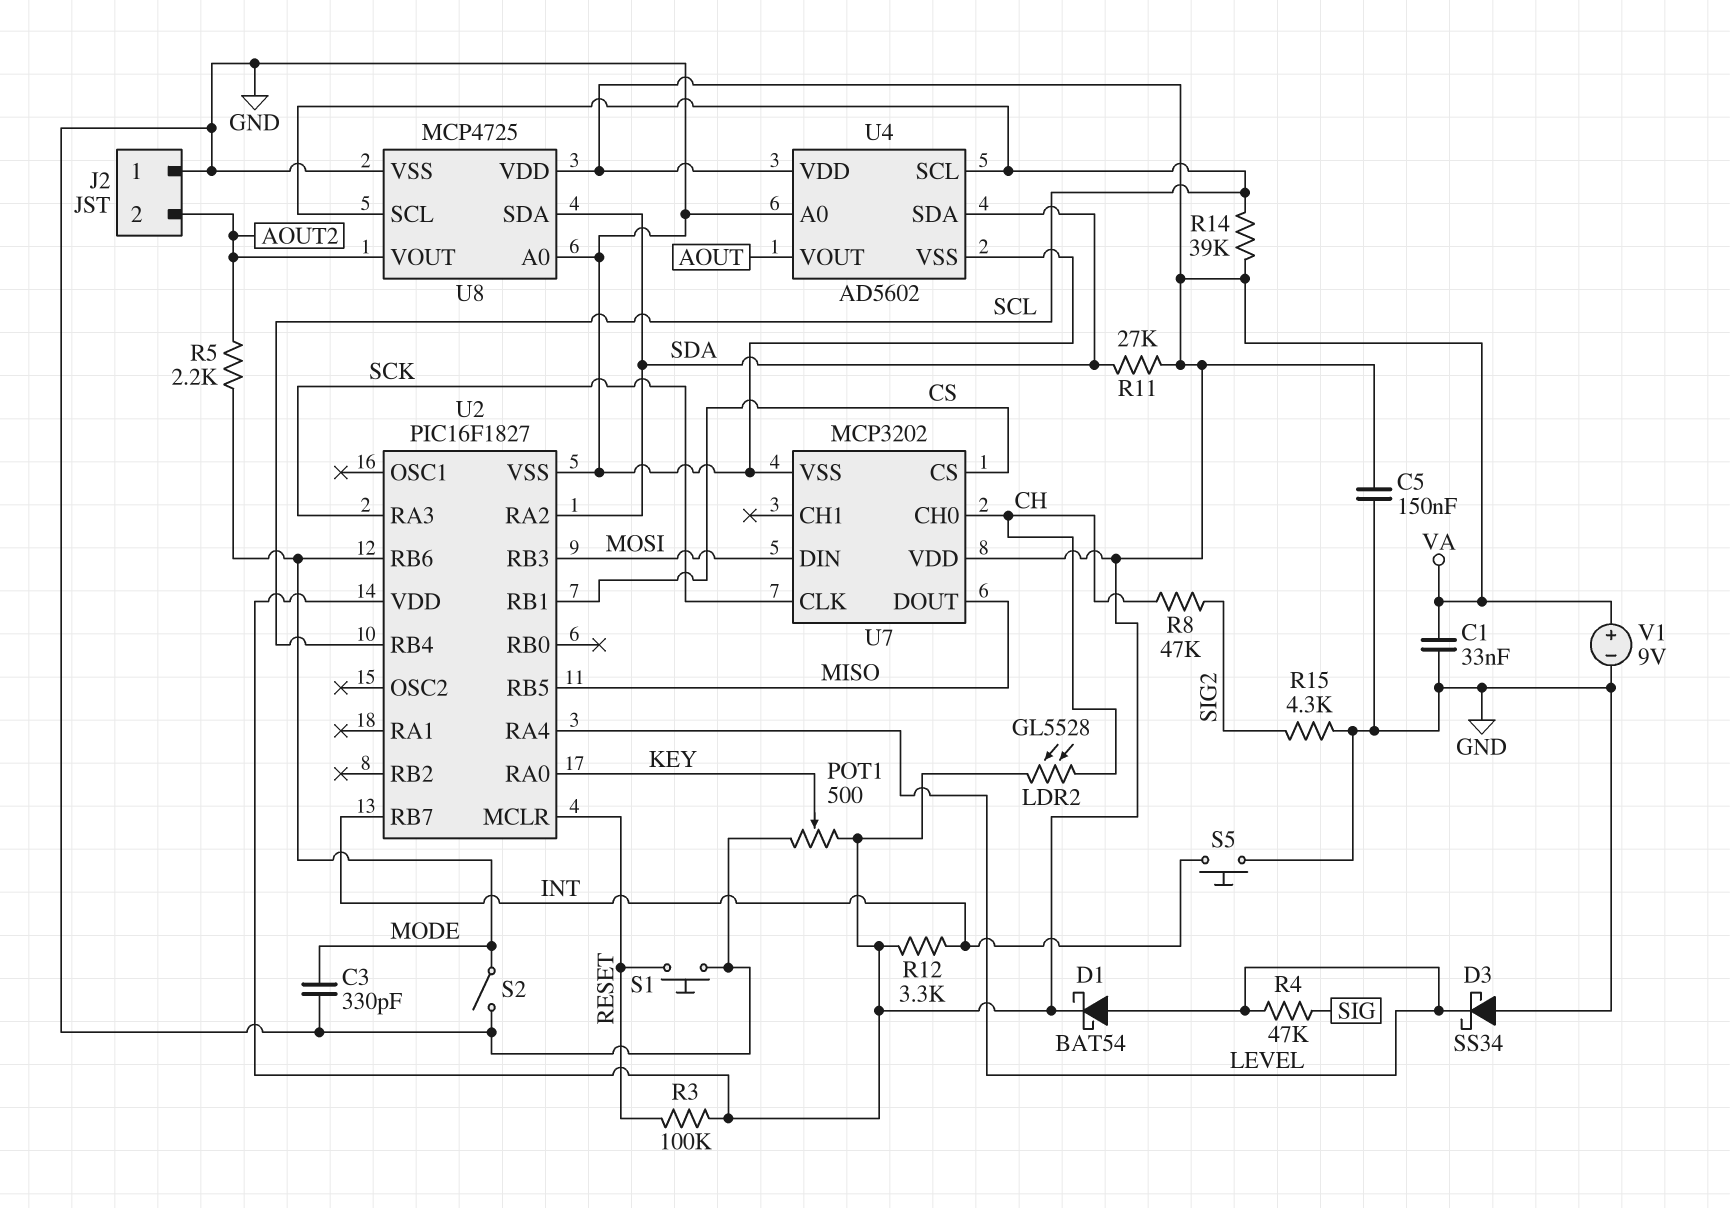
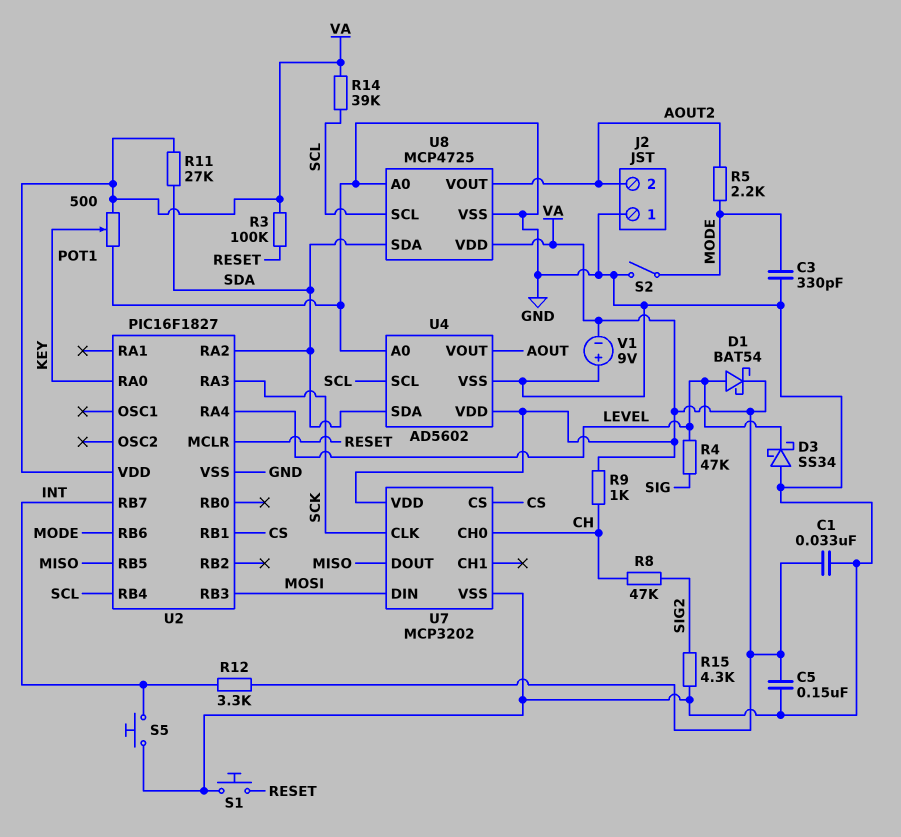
LDR2: GL5528 (CH, VA) -> none
R9: none -> 1k (CH, VA)
V1: 9V (plus VA, minus GND) -> 9V (plus GND, minus VA)

